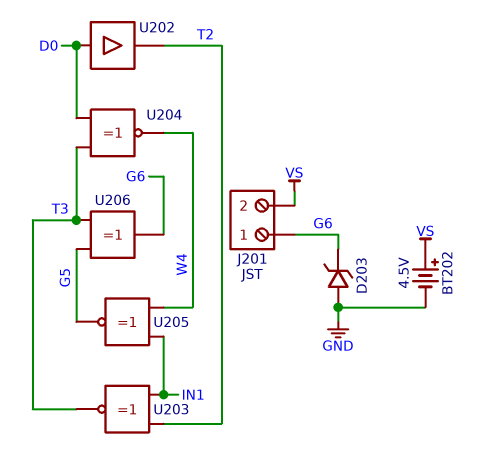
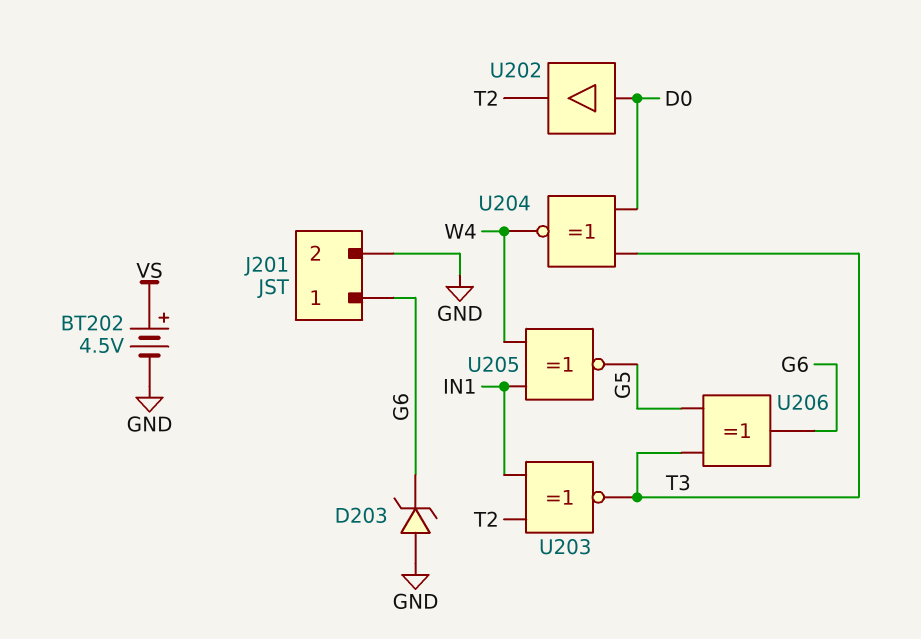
J201 pin 2: VS -> GND

